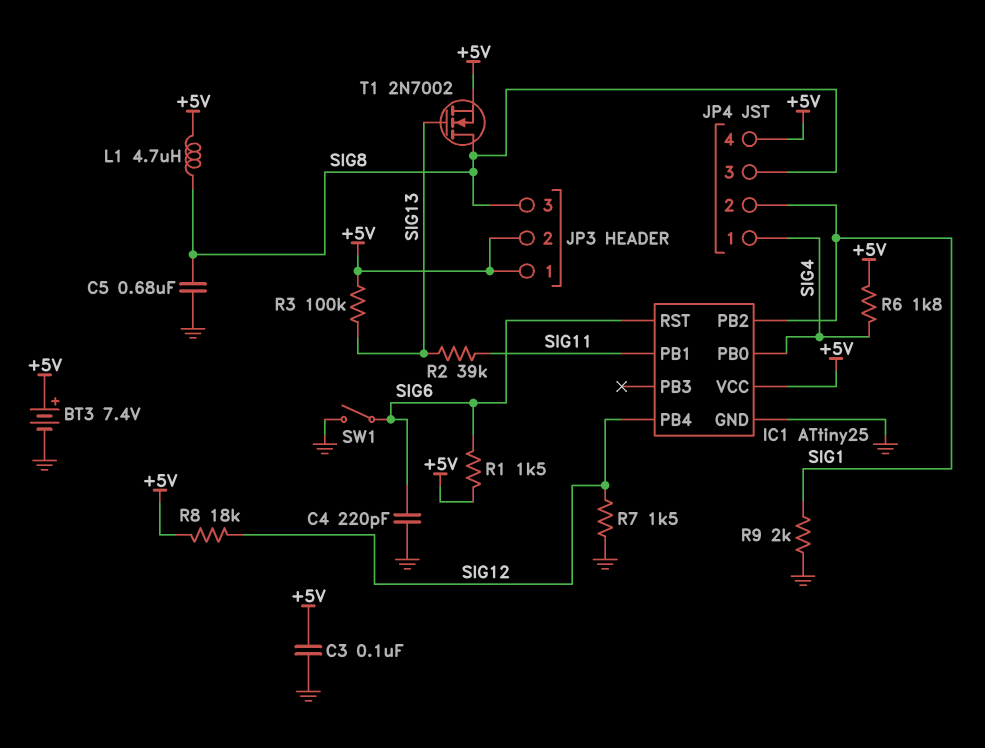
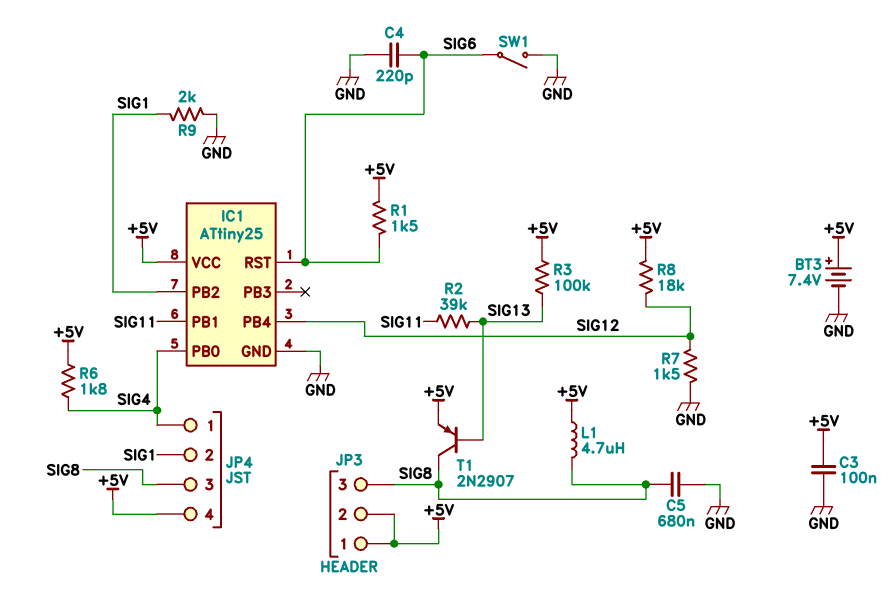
T1: NMOS 2N7002 (G SIG13, D SIG8, S +5V) -> PNP 2N2907 (B SIG13, C SIG8, E +5V)

